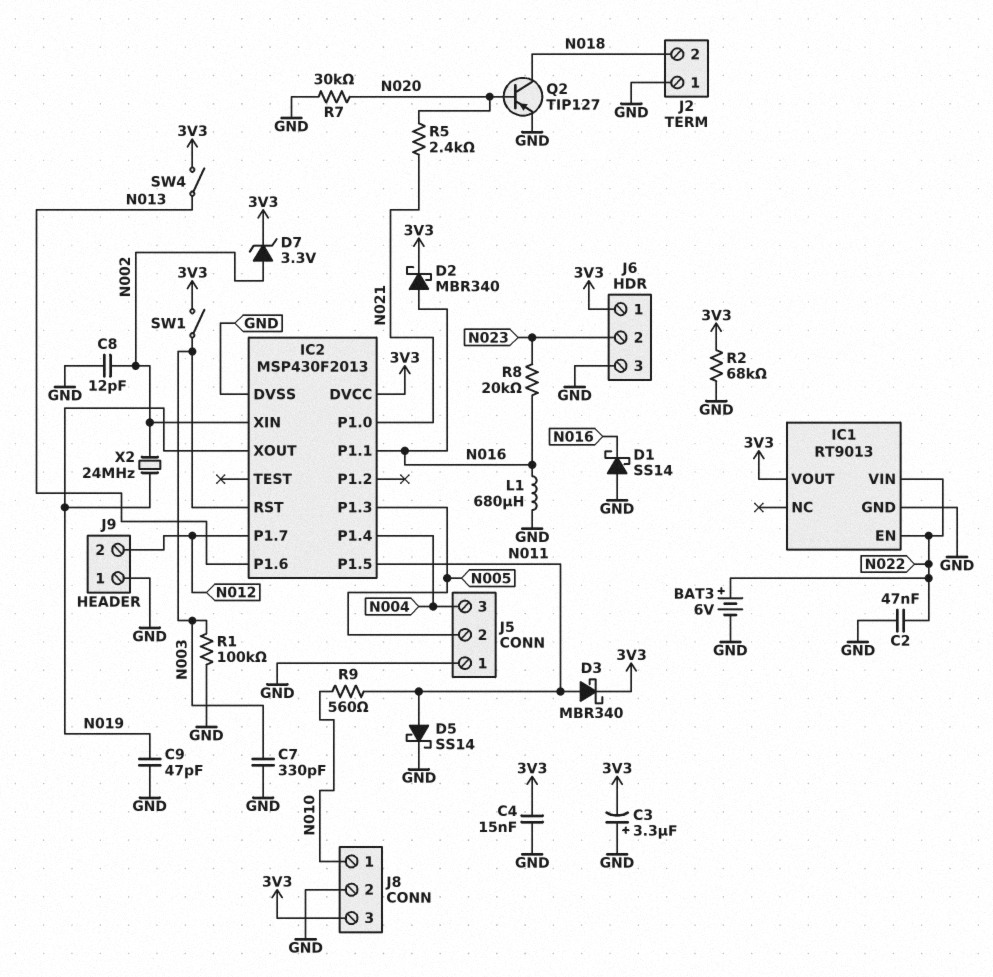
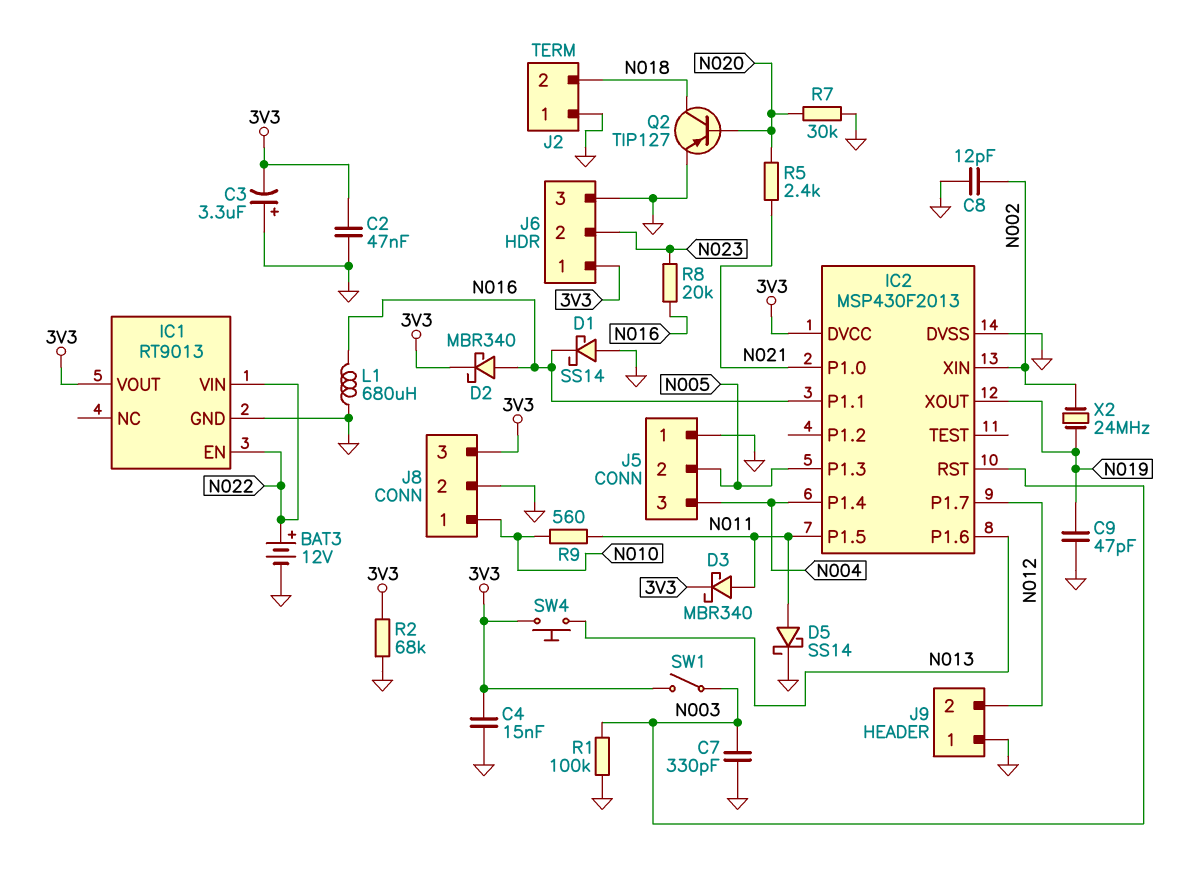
BAT3: 6V (plus N022, minus GND) -> 12V (plus N022, minus GND)
C2: 47nF (GND, N022) -> 47nF (3V3, GND)
D7: zener 3.3V (A N002, K 3V3) -> none
SW4: switch (3V3, N013) -> button (3V3, N013)

